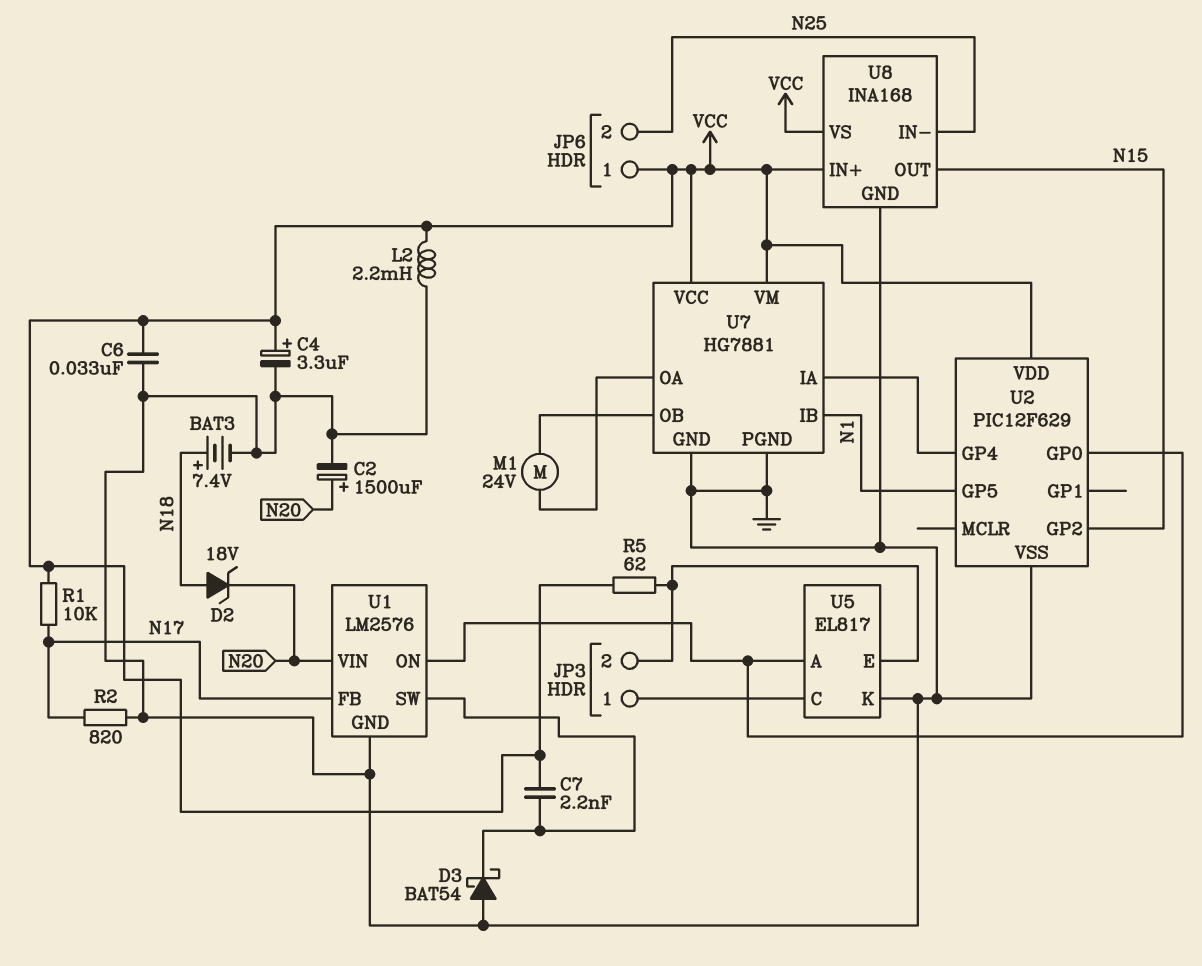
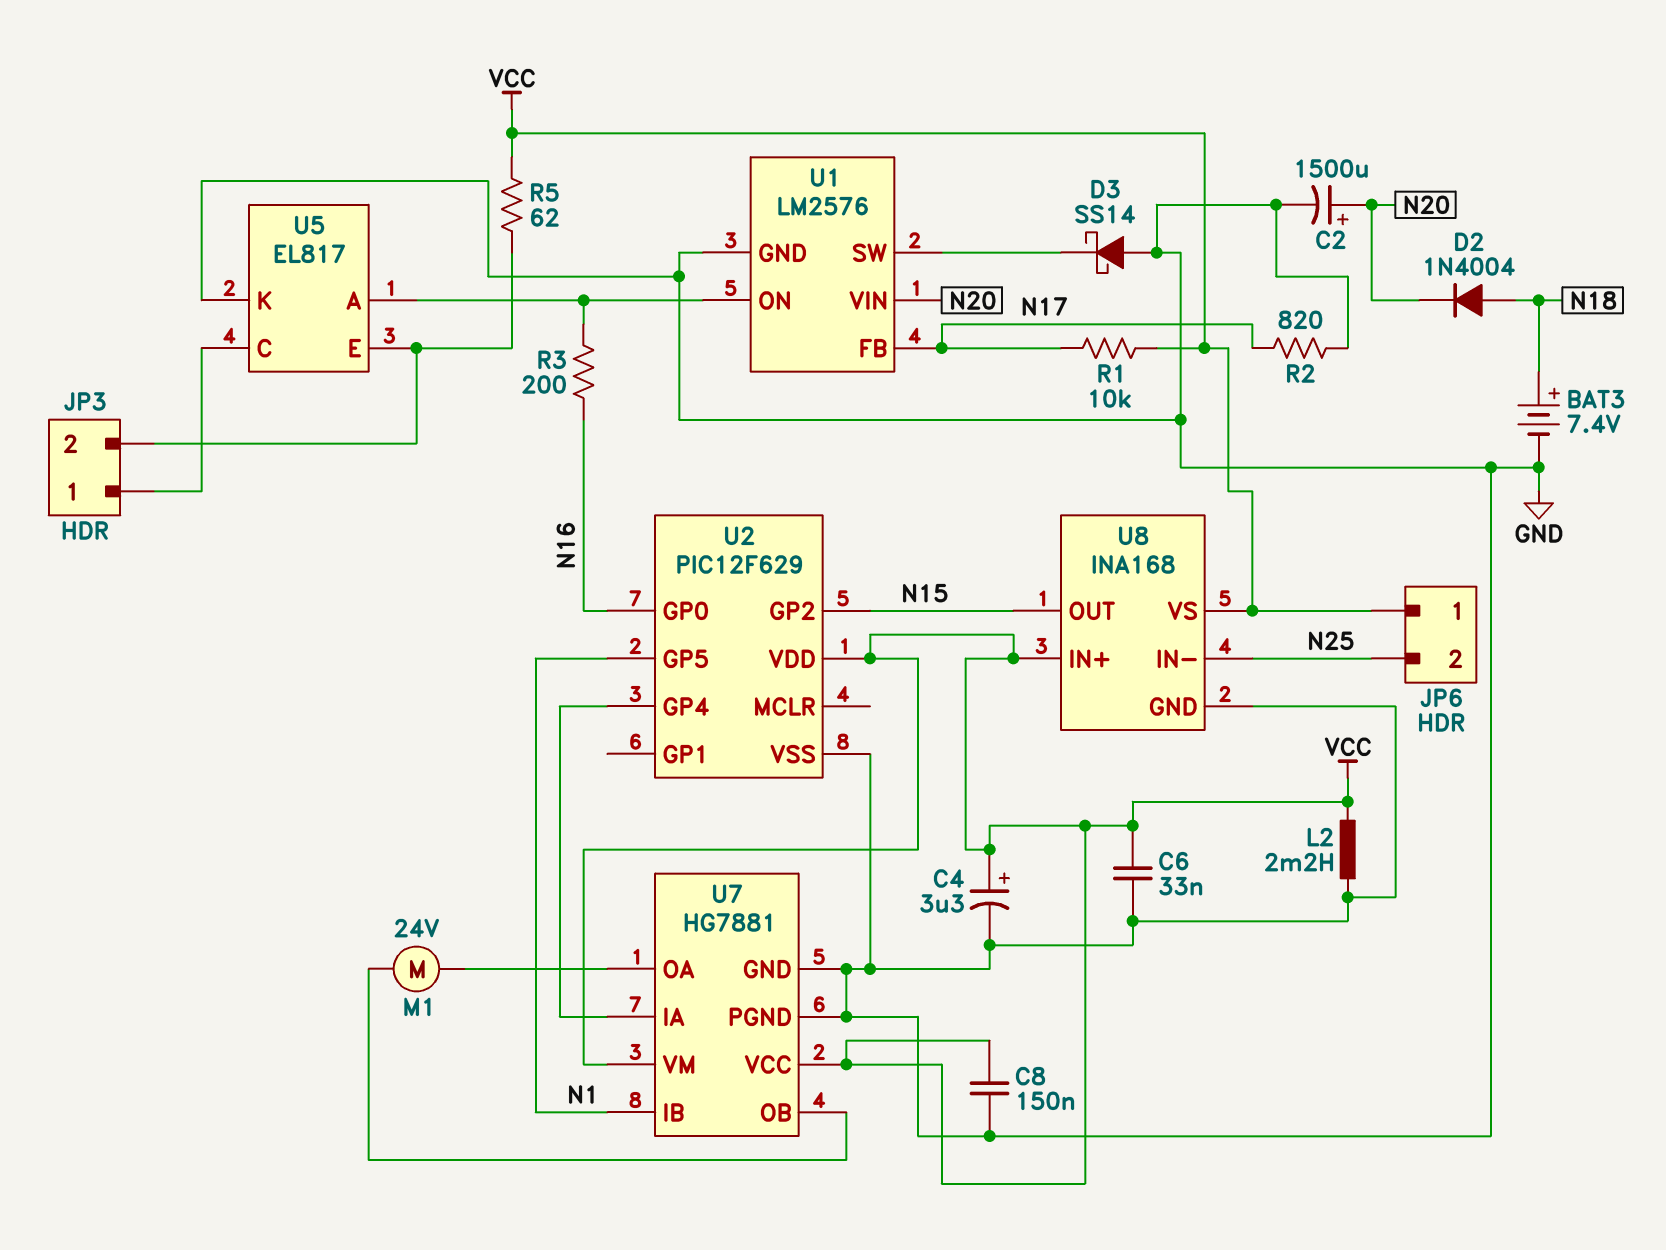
C7: 2.2nF (U1/SW, VCC) -> none
C8: none -> 150nF (GND, VCC)
D2: zener 18V (A N18, K N20) -> diode 1N4004 (A N18, K N20)
D3: schottky BAT54 (A GND, K U1/SW) -> schottky SS14 (A GND, K U1/SW)
R3: none -> 200 (N16, U1/ON)
U2 pin GP0: U1/ON -> N16

